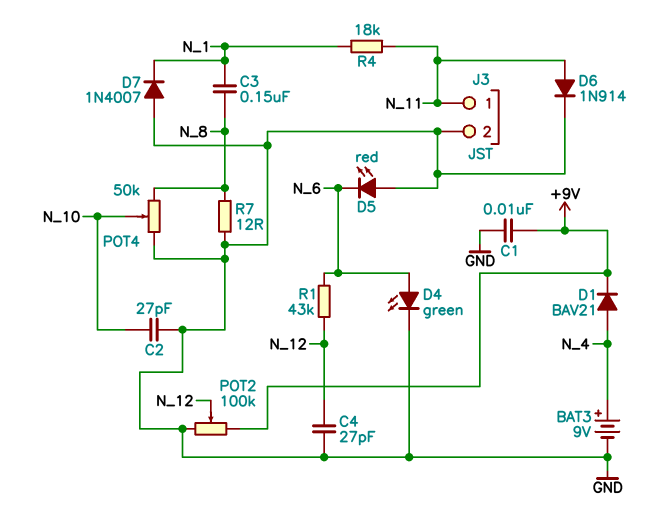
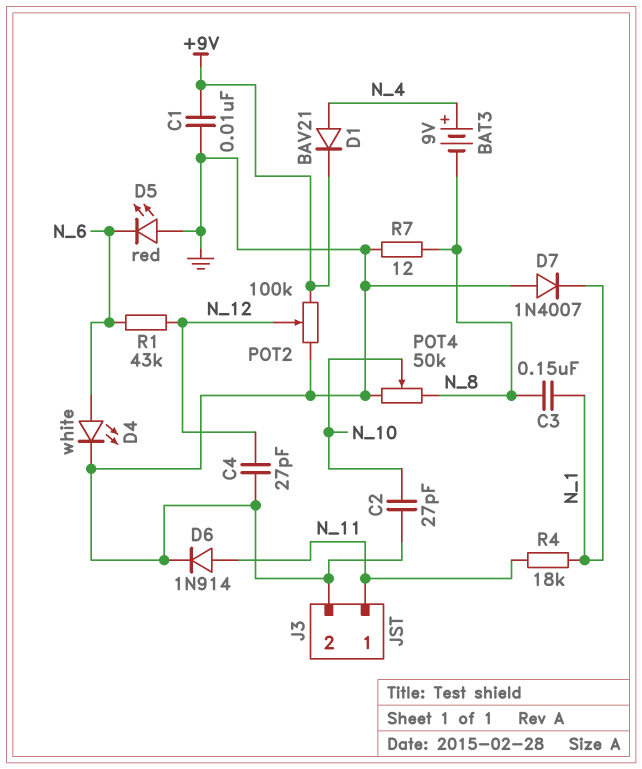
BAT3: 9V (plus N_4, minus GND) -> 9V (plus N_4, minus N_8)
D4: LED green (A N_6, K GND) -> LED white (A N_6, K GND)

